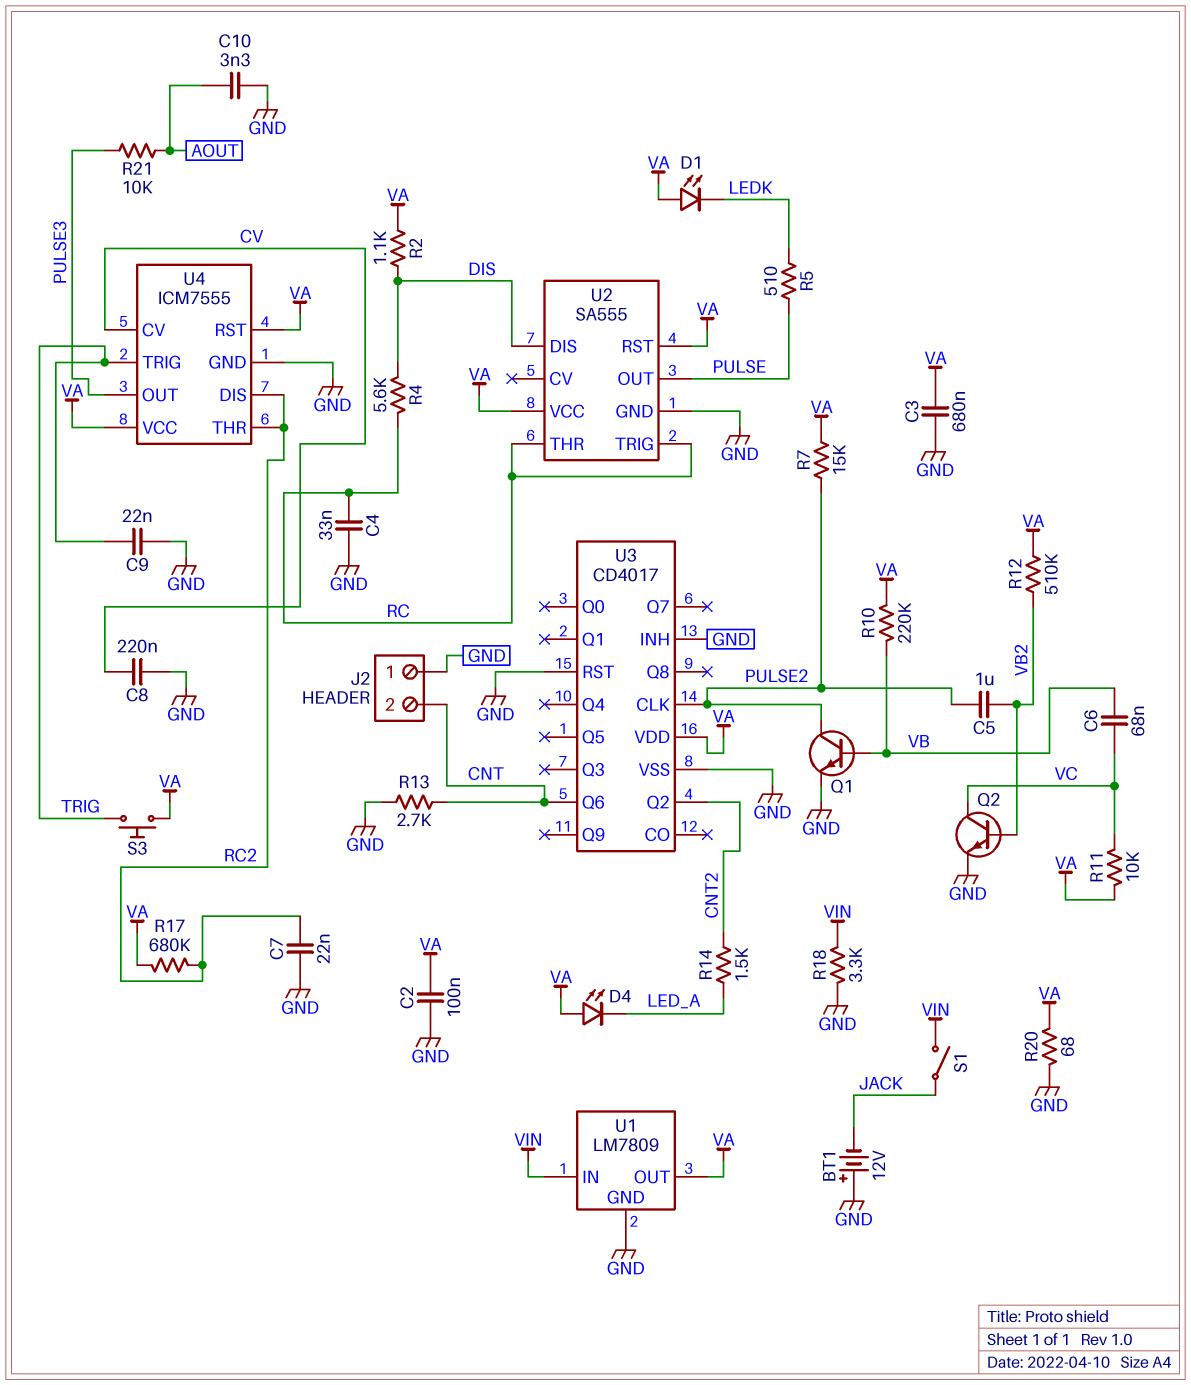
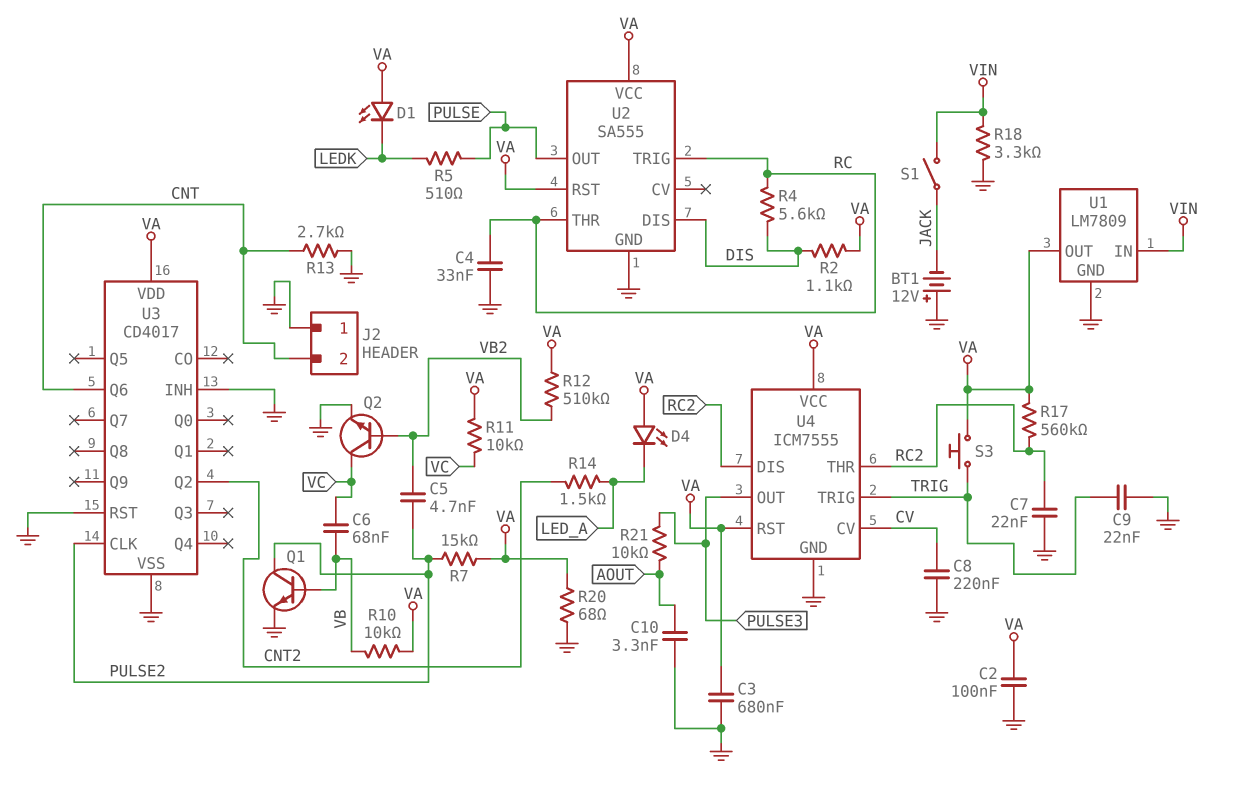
C5: 1uF (PULSE2, VB2) -> 4.7nF (PULSE2, VB2)
R10: 220k (VA, VB) -> 10k (VA, VB)
R17: 680k (RC2, VA) -> 560k (RC2, VA)

